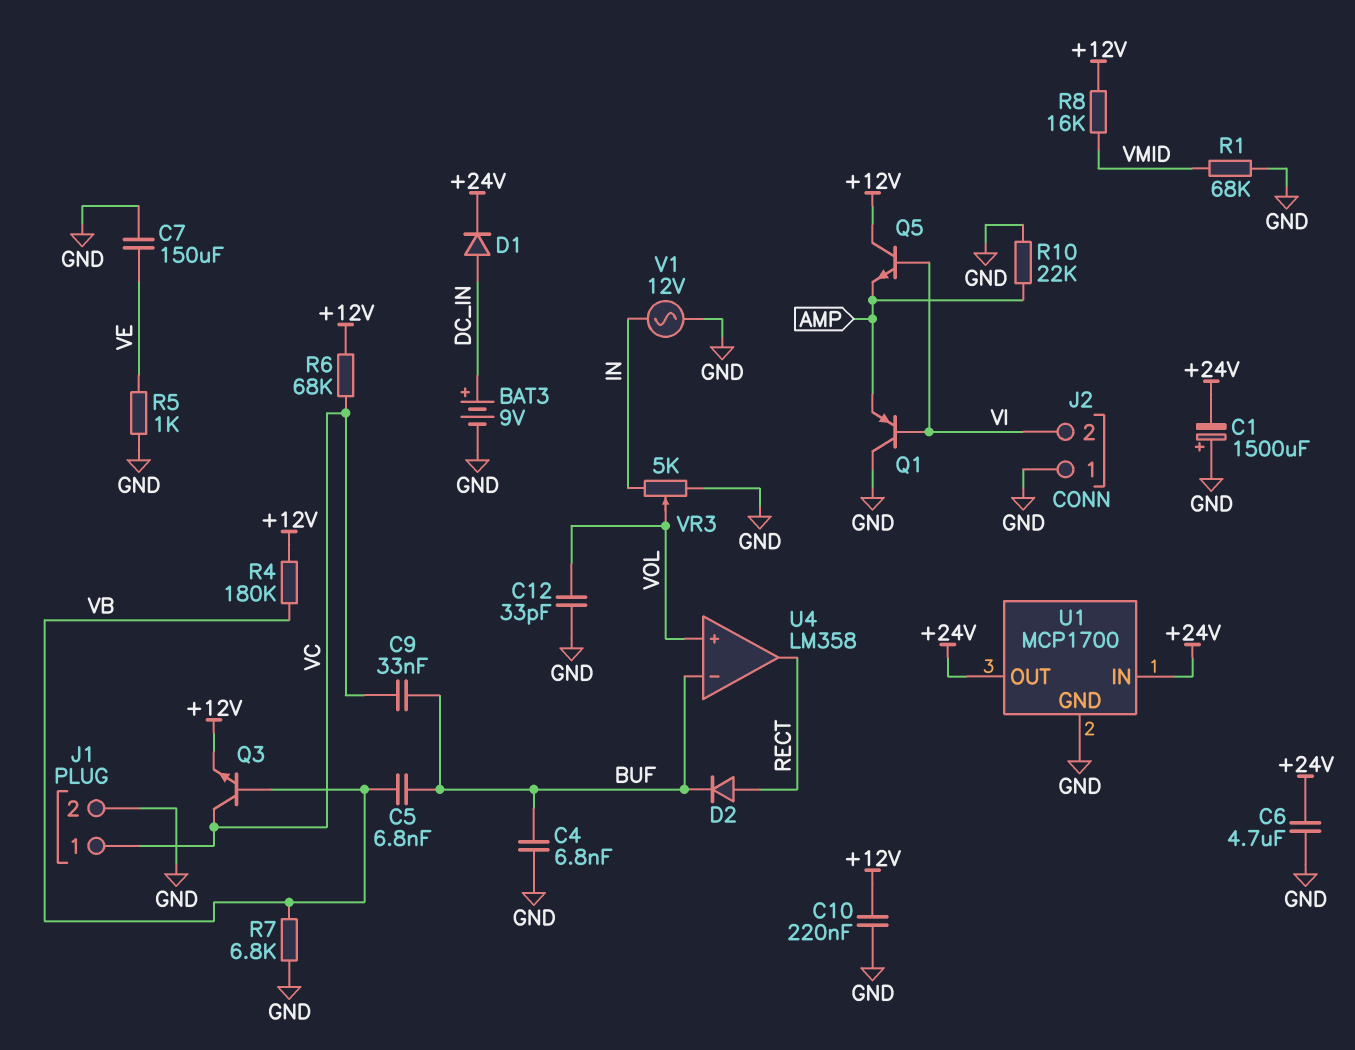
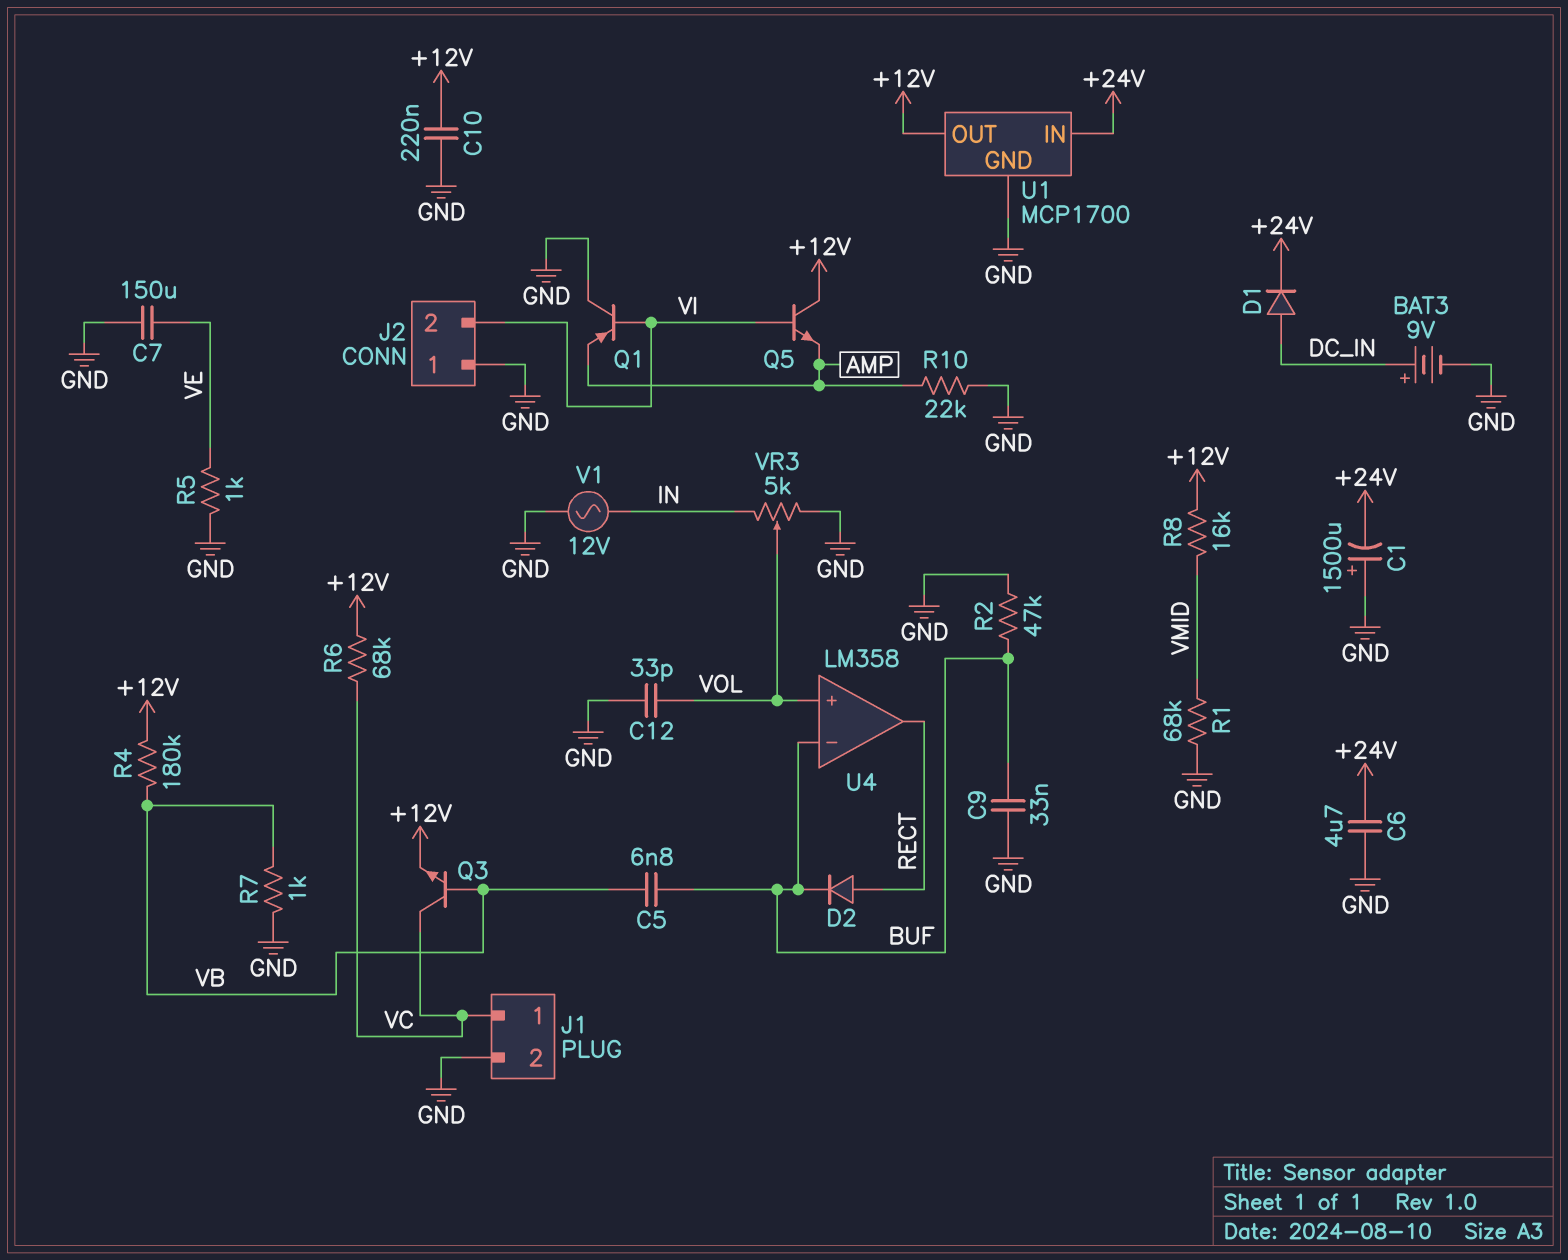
C4: 6.8nF (BUF, GND) -> none
C9: 33nF (BUF, VC) -> 33nF (BUF, GND)
R2: none -> 47k (BUF, GND)
R7: 6.8k (GND, VB) -> 1k (GND, VB)
U1 pin OUT: +24V -> +12V

